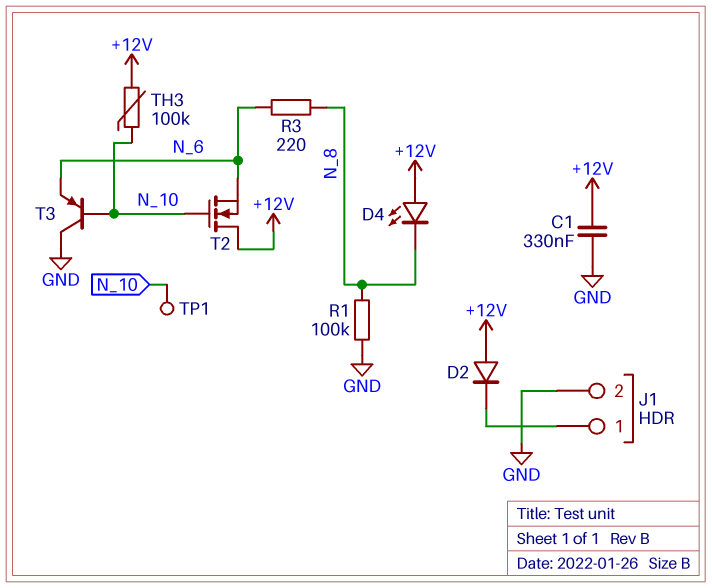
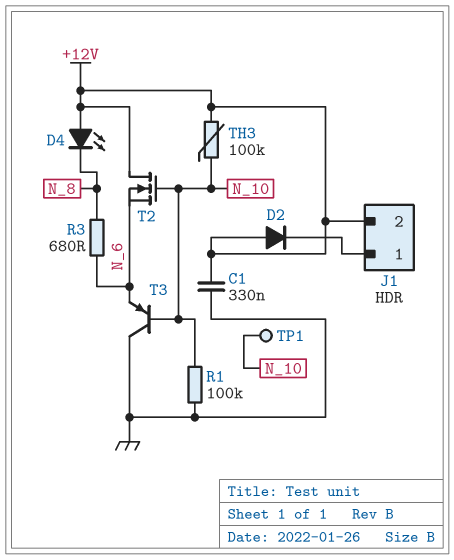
J1 pin 2: GND -> +12V
R1: 100k (GND, N_8) -> 100k (GND, N_10)
R3: 220 (N_6, N_8) -> 680 (N_6, N_8)

